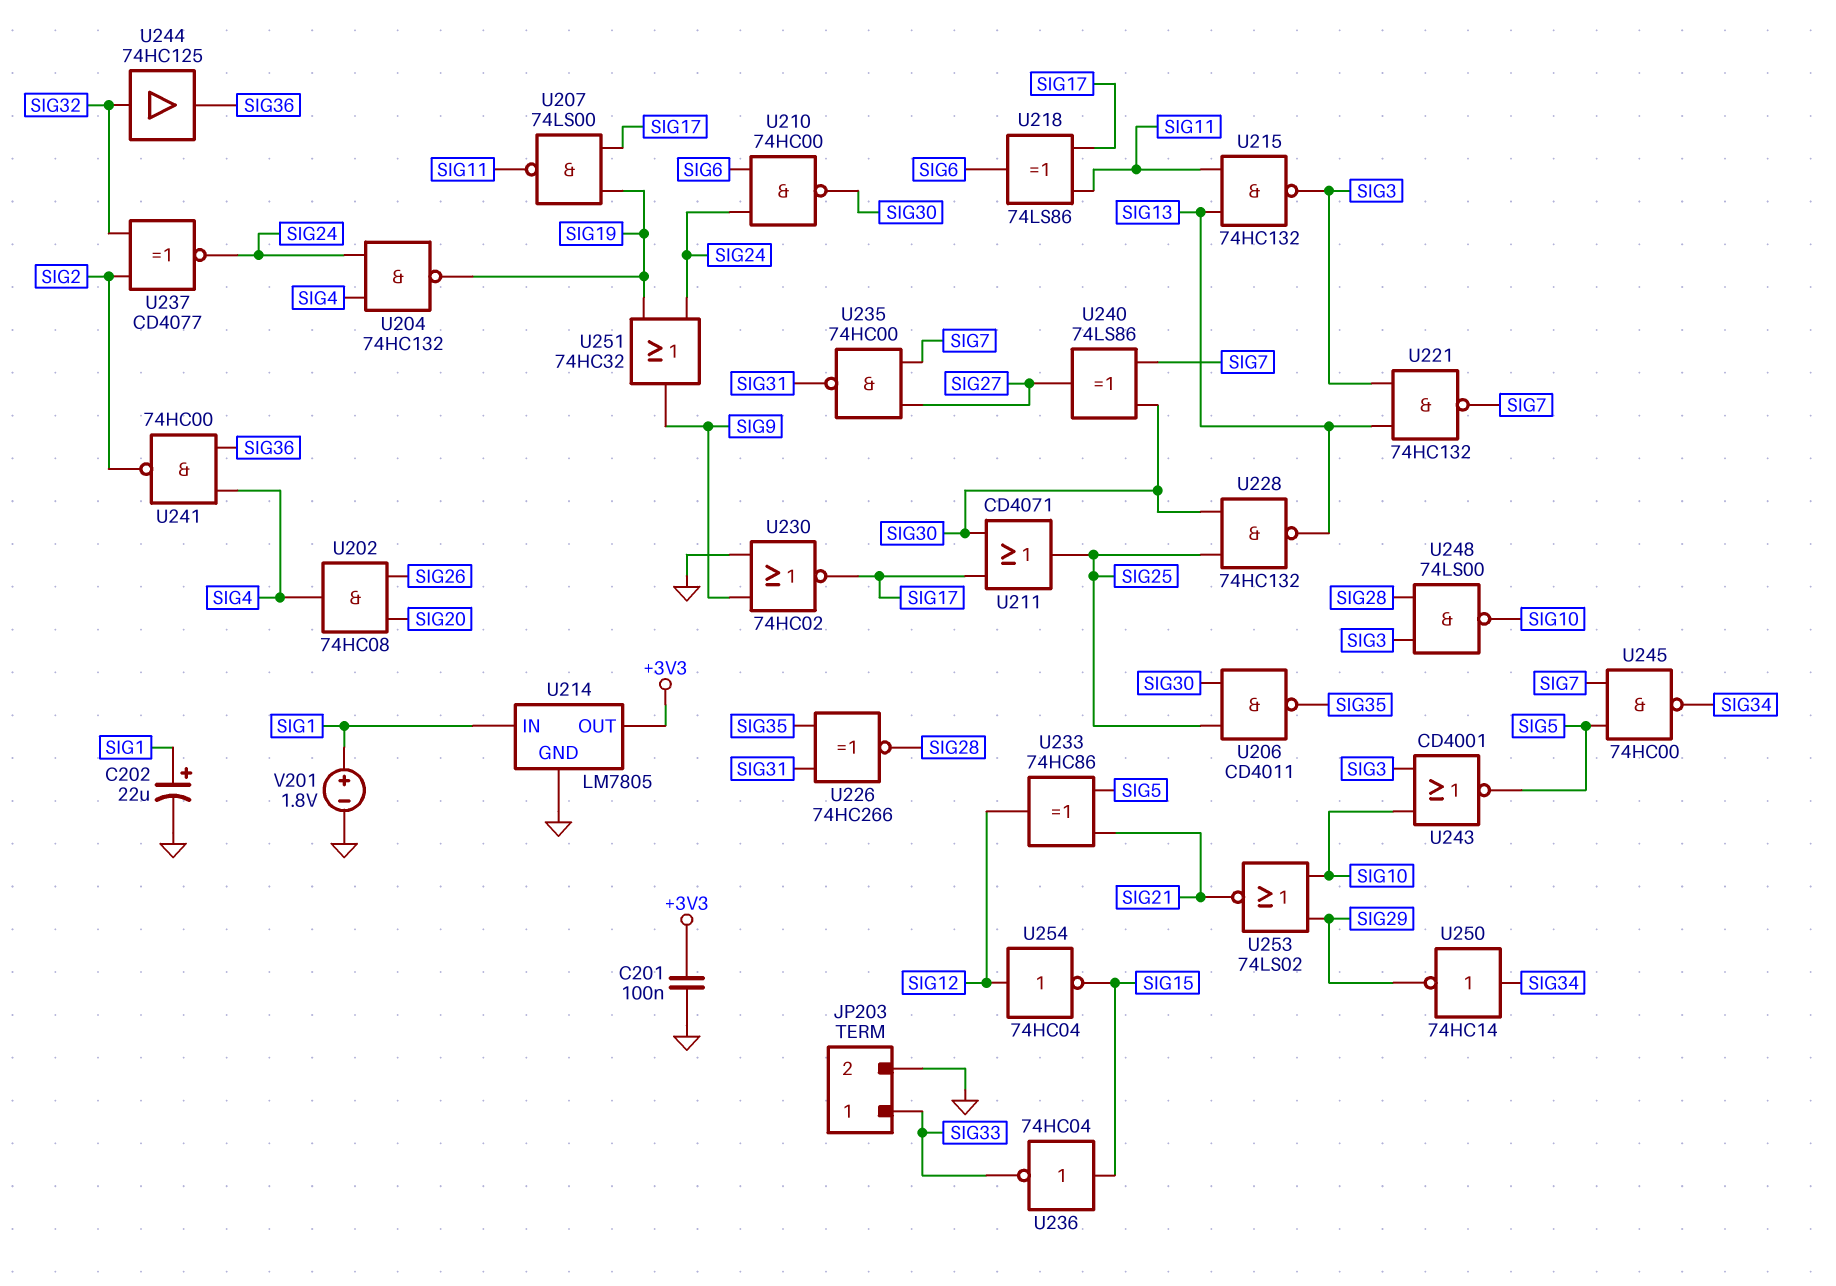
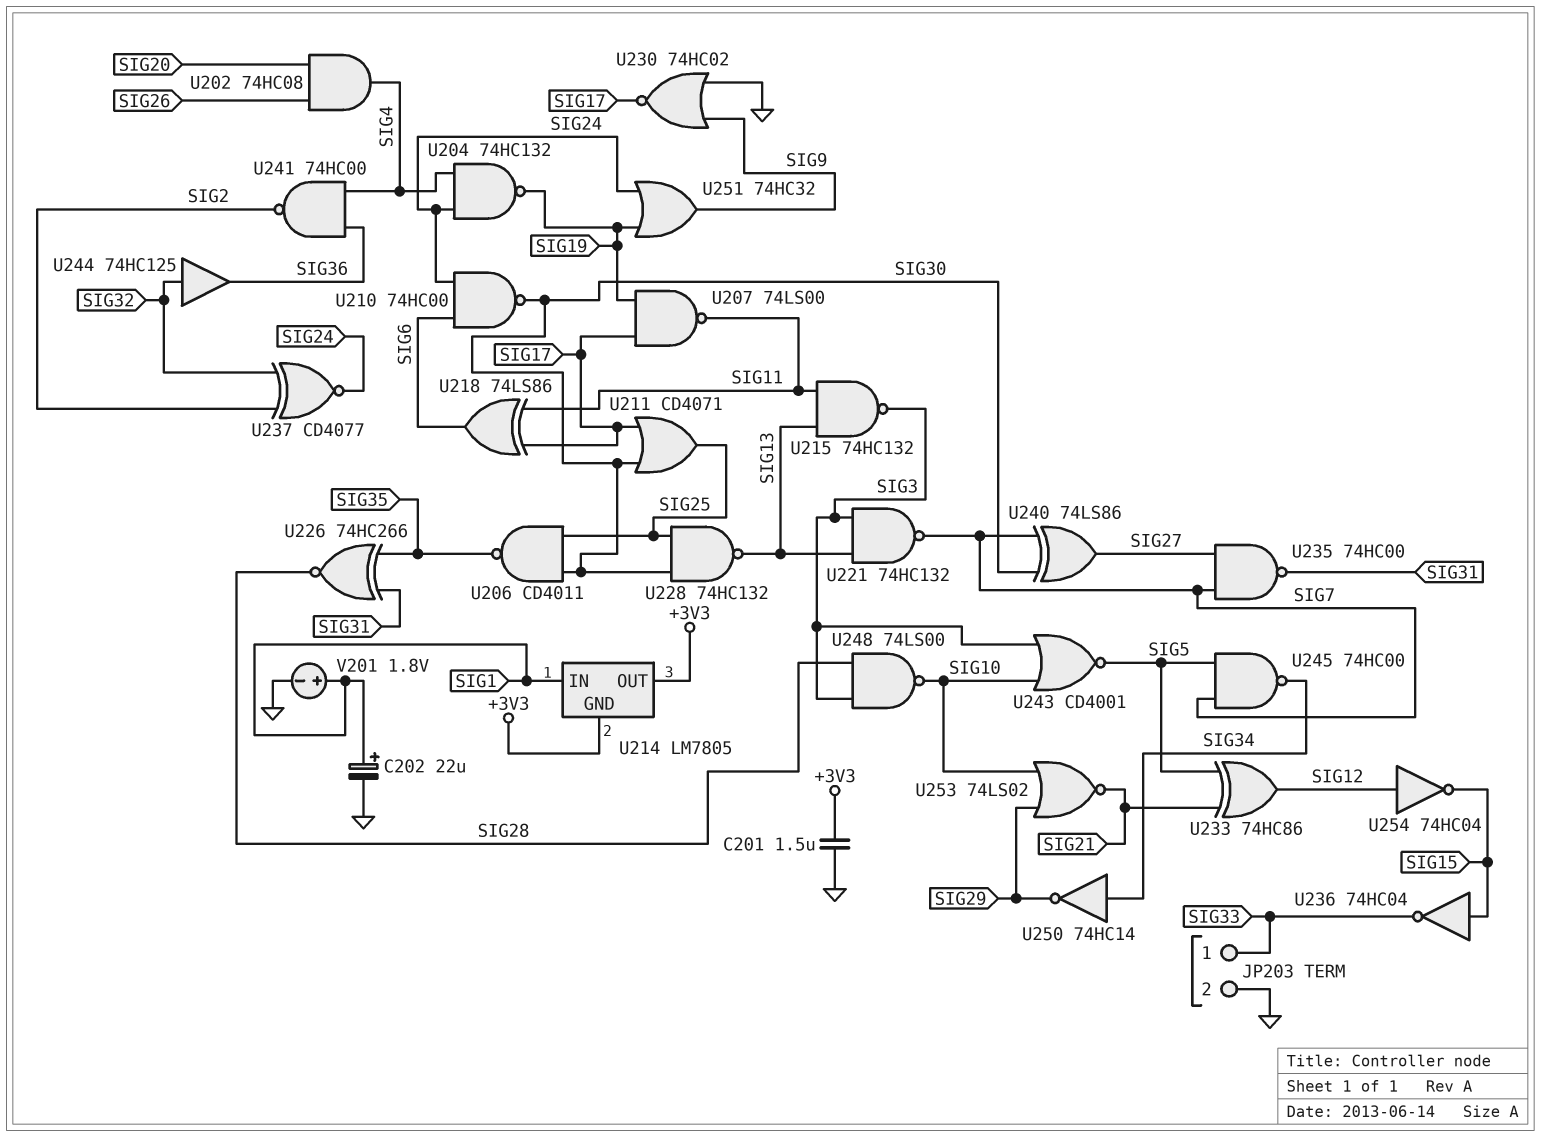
C201: 100nF (+3V3, GND) -> 1.5uF (+3V3, GND)
U214 pin GND: GND -> +3V3

